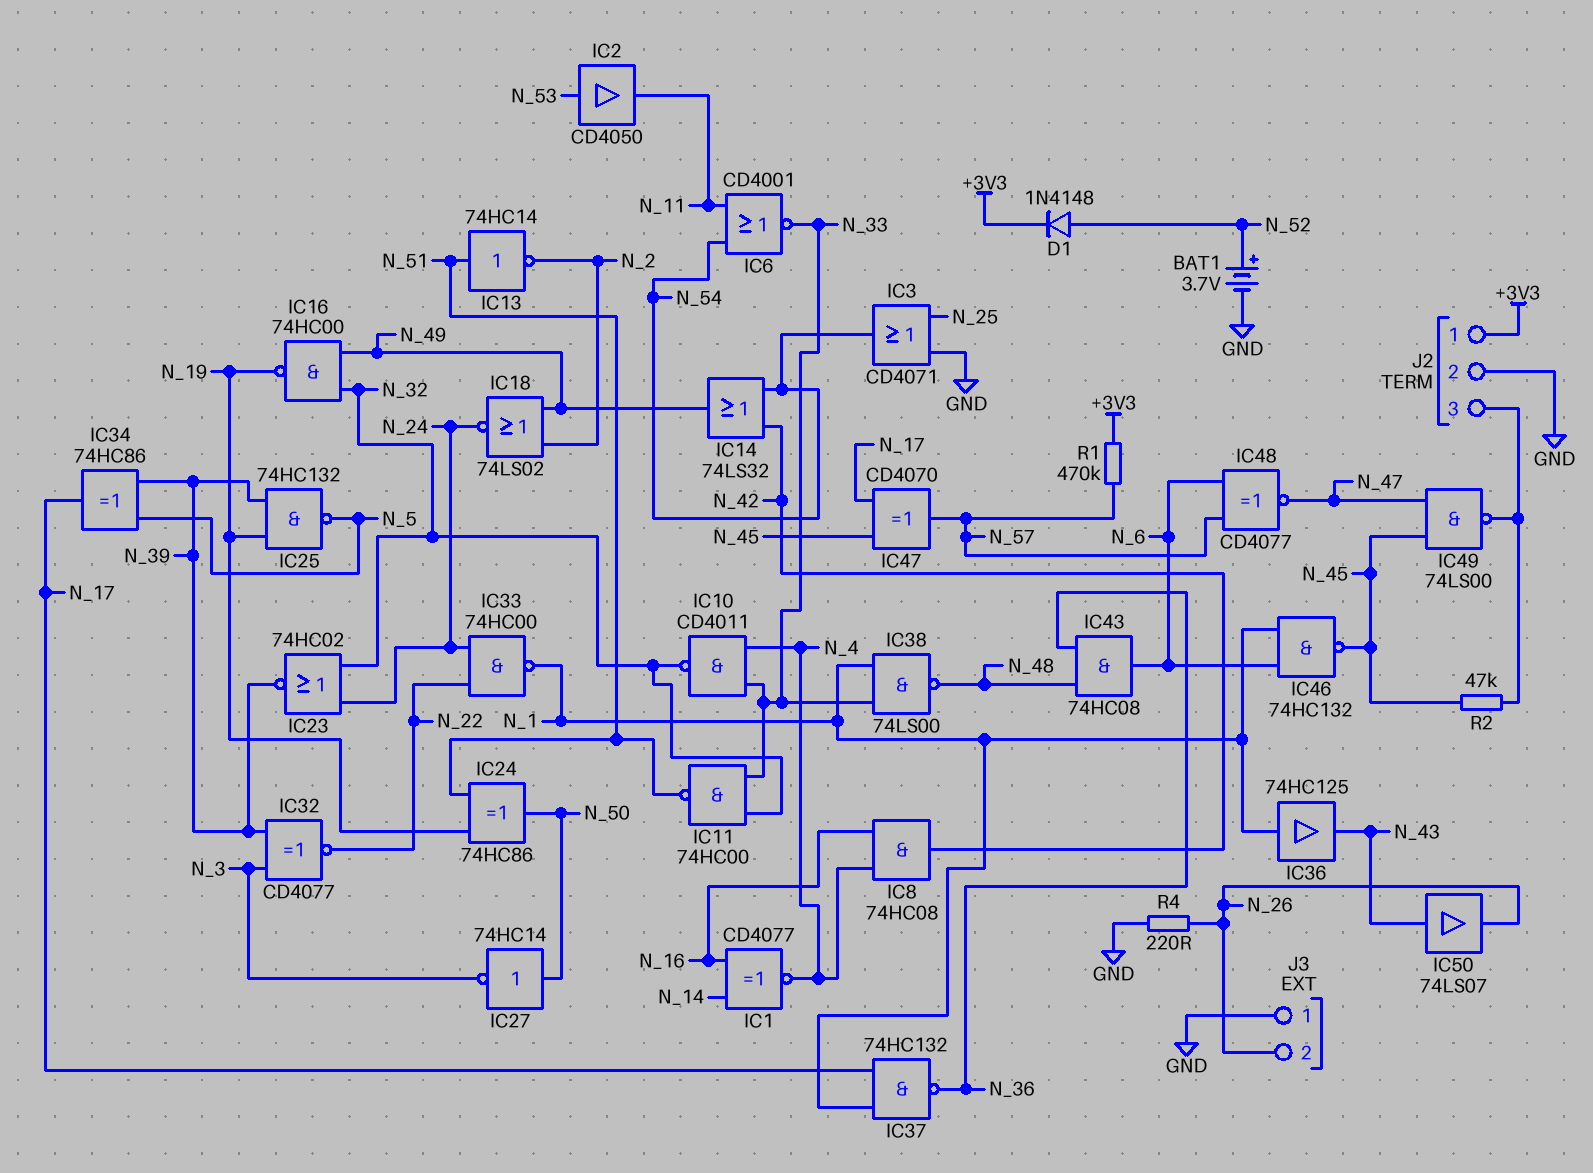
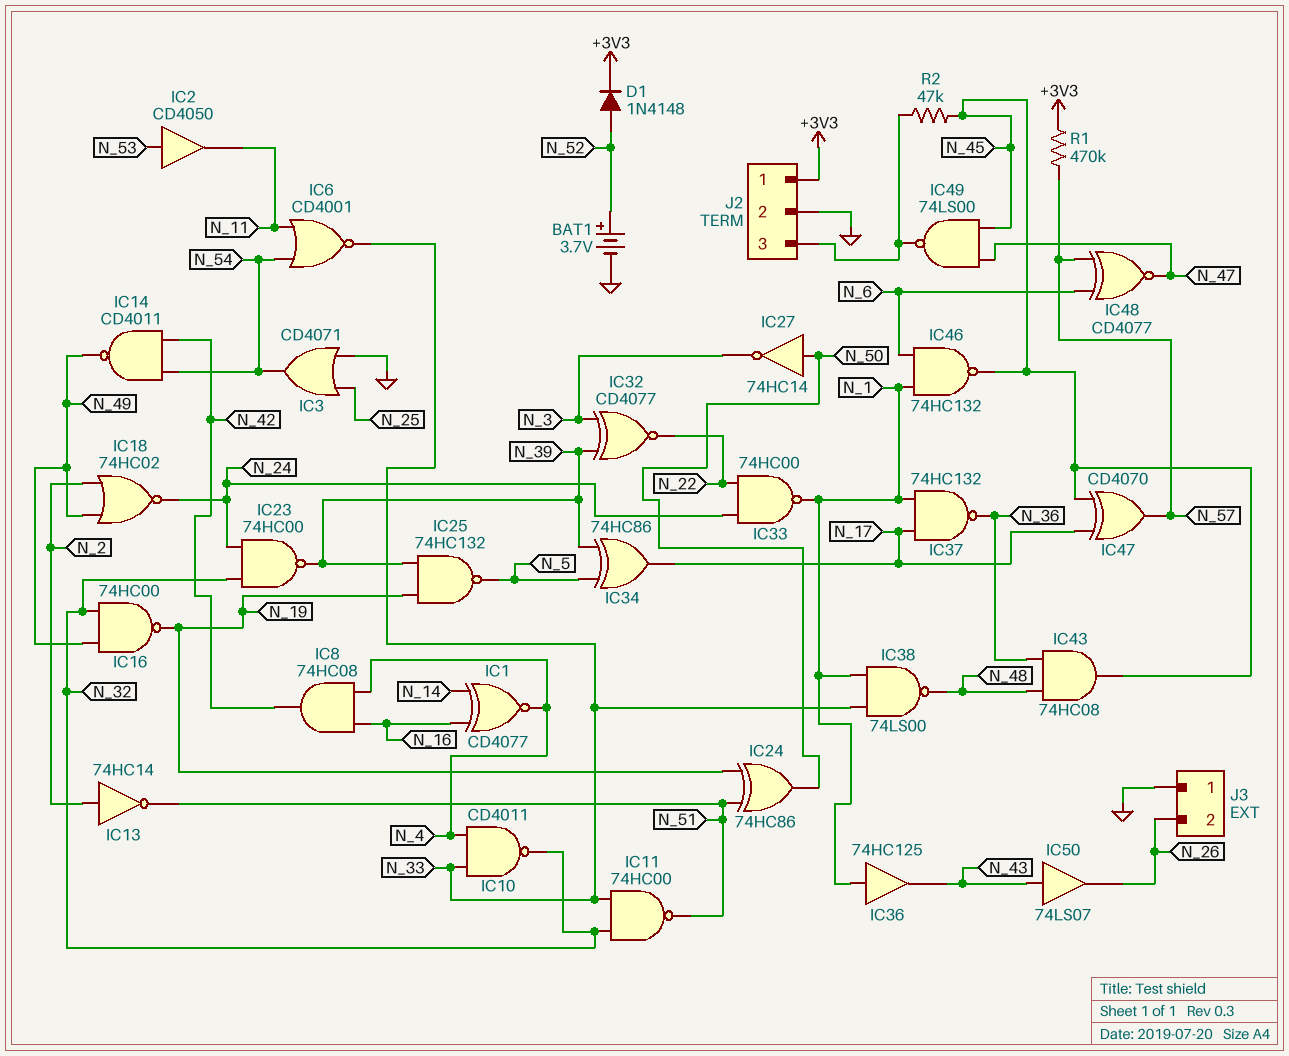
IC13: NOT 74HC14 (in N_51, out N_2) -> NOT 74HC14 (in N_2, out N_51)
IC14: OR 74LS32 (in N_42, in N_54, out N_49) -> NAND CD4011 (in N_42, in N_54, out N_49)
IC18: NOR 74LS02 (in N_2, in N_49, out N_24) -> NOR 74HC02 (in N_2, in N_49, out N_24)
IC23: NOR 74HC02 (in N_24, in N_32, out N_39) -> NAND 74HC00 (in N_24, in N_32, out N_39)
IC43: AND 74HC08 (in N_36, in N_48, out N_6) -> AND 74HC08 (in N_36, in N_48, out N_45)
R4: 220 (GND, N_26) -> none

